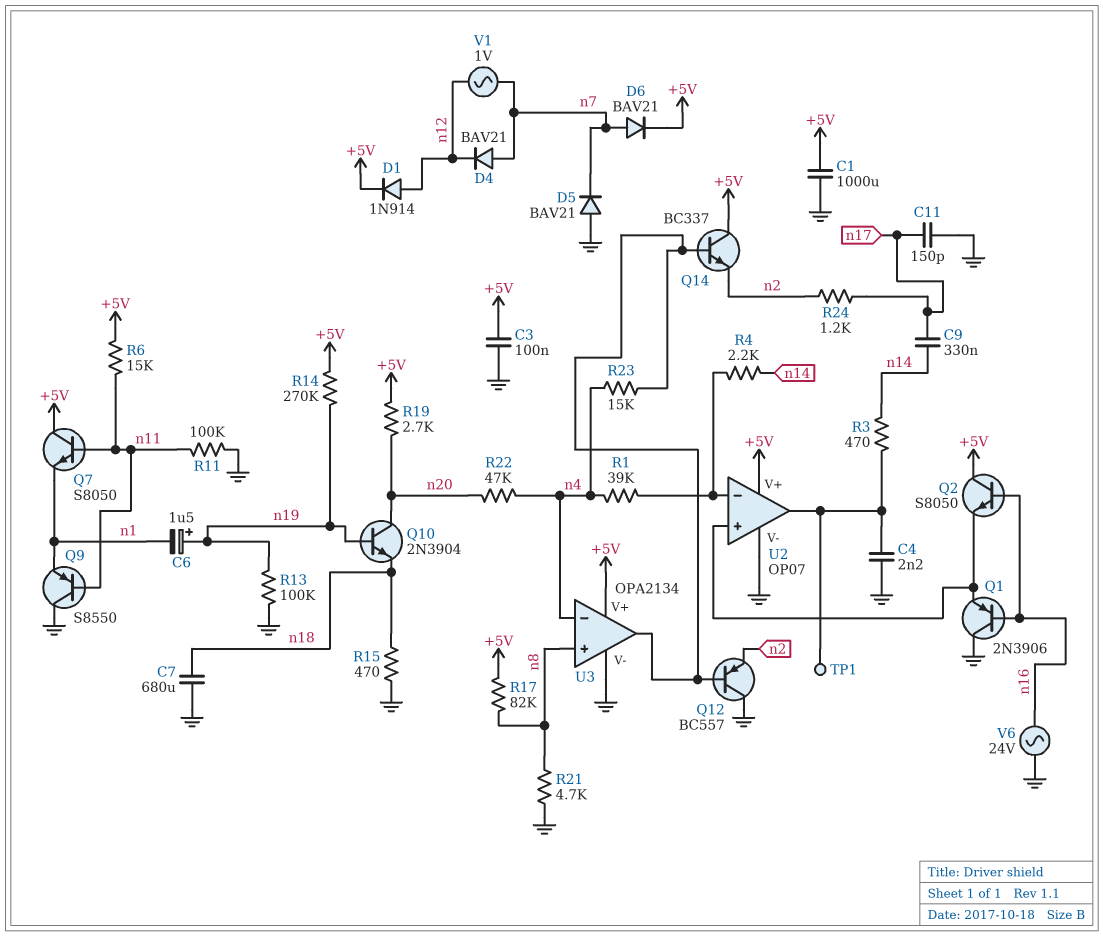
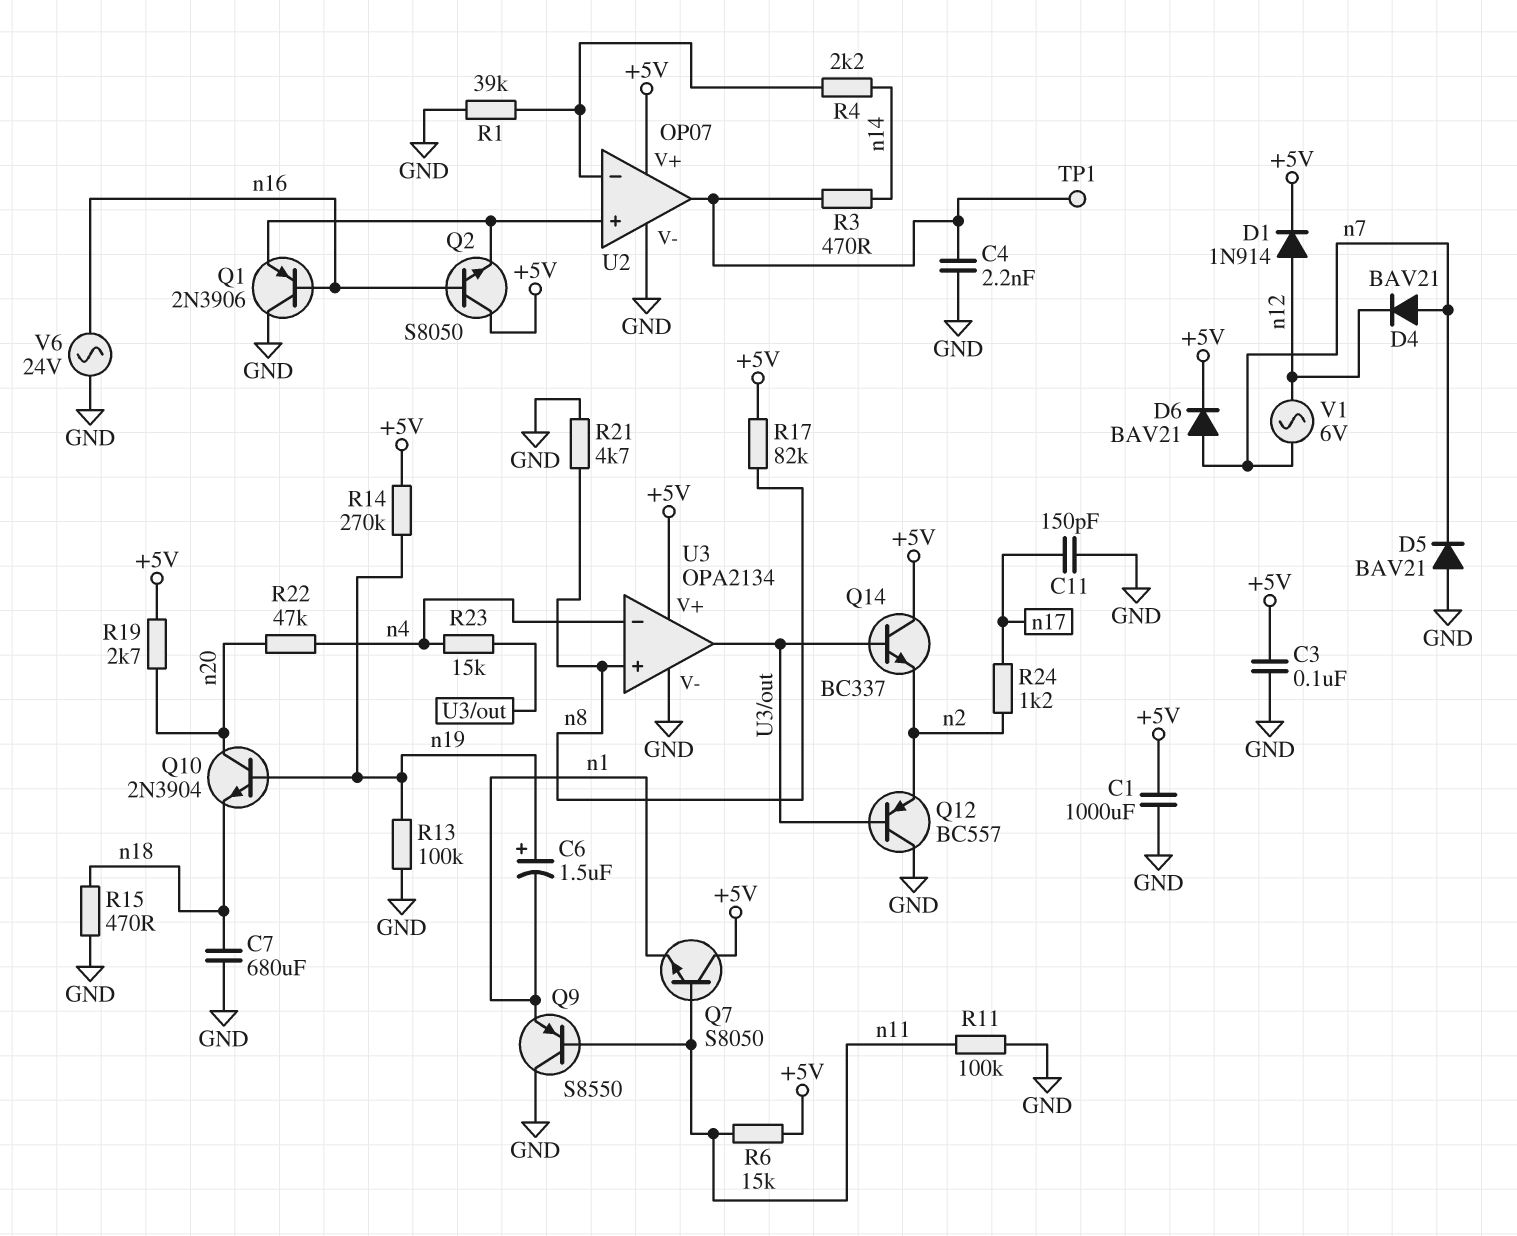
C9: 330nF (n14, n17) -> none
R1: 39k (U2/in-, n4) -> 39k (GND, U2/in-)
V1: AC 1V (n7, n12) -> AC 6V (n7, n12)

